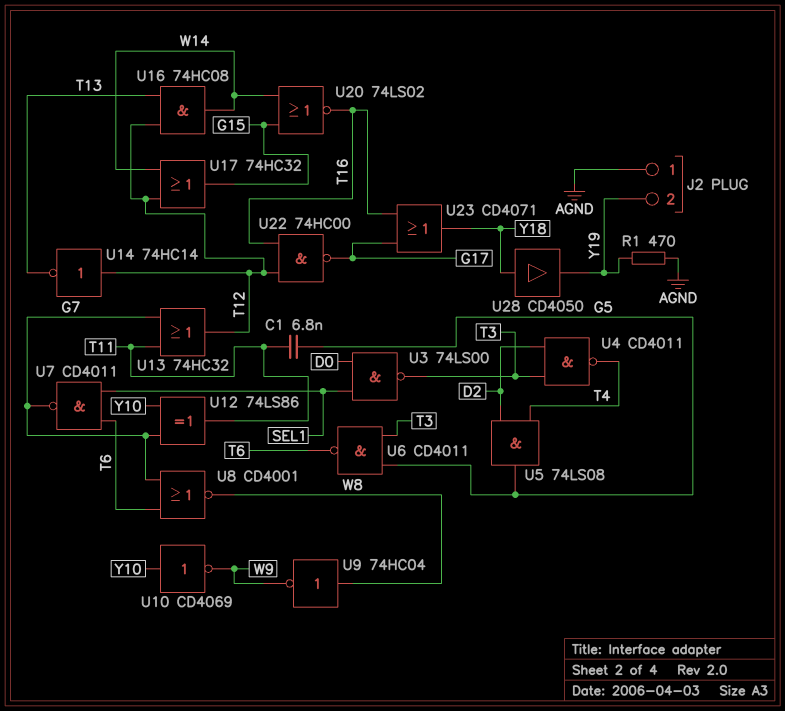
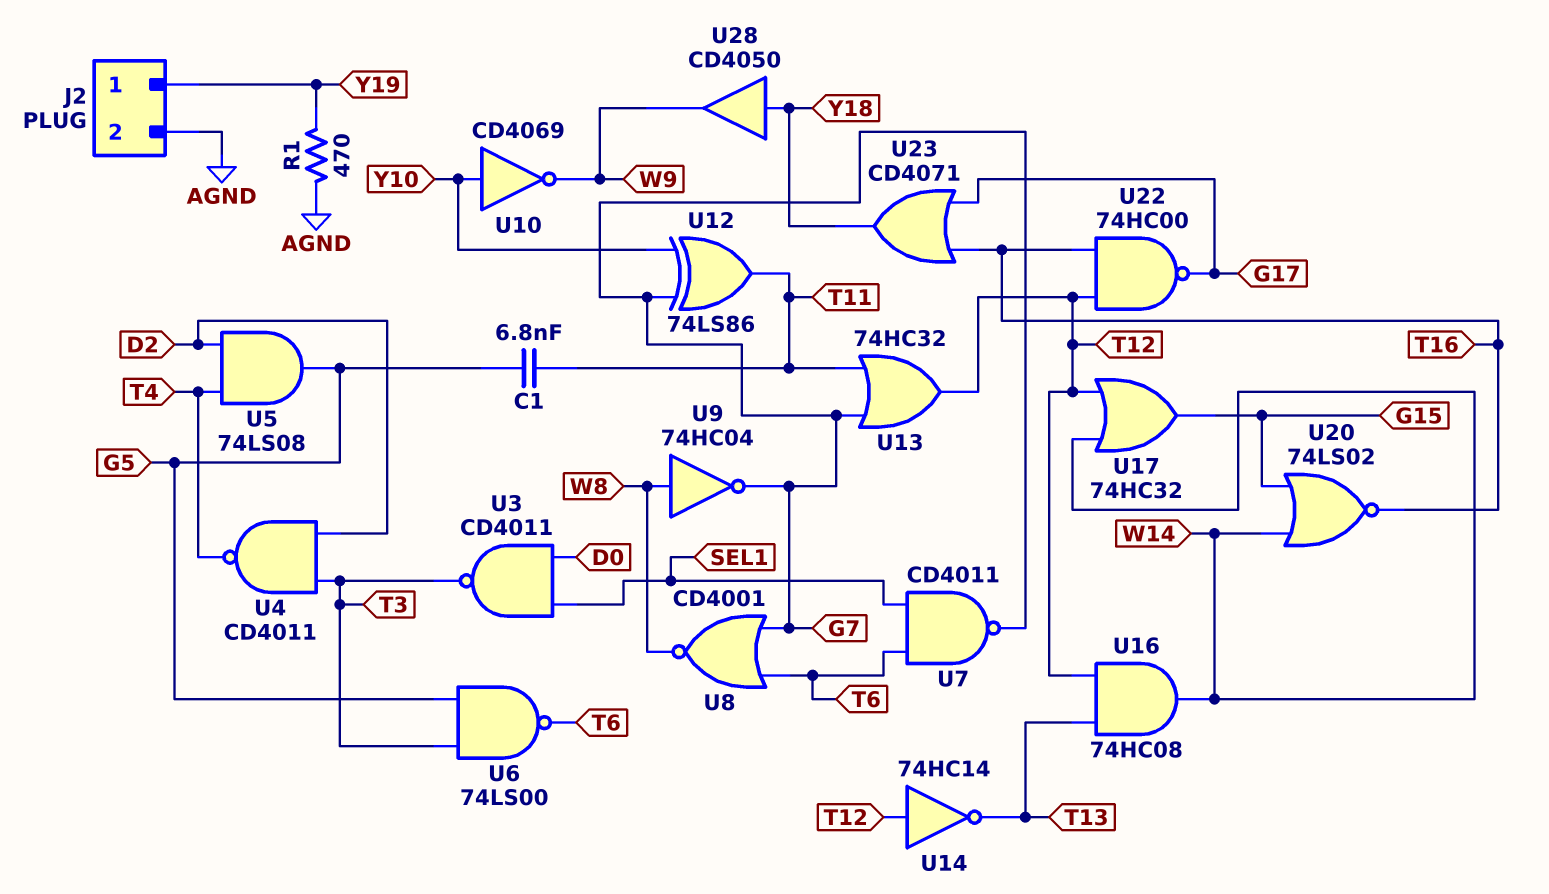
J2 pin 1: AGND -> Y19
J2 pin 2: Y19 -> AGND
U3: NAND 74LS00 (in D0, in SEL1, out T3) -> NAND CD4011 (in D0, in SEL1, out T3)
U6: NAND CD4011 (in G5, in T3, out T6) -> NAND 74LS00 (in G5, in T3, out T6)
U9: NOT 74HC04 (in W8, out W9) -> NOT 74HC04 (in W8, out G7)
U28: buffer CD4050 (in Y18, out Y19) -> buffer CD4050 (in Y18, out W9)

